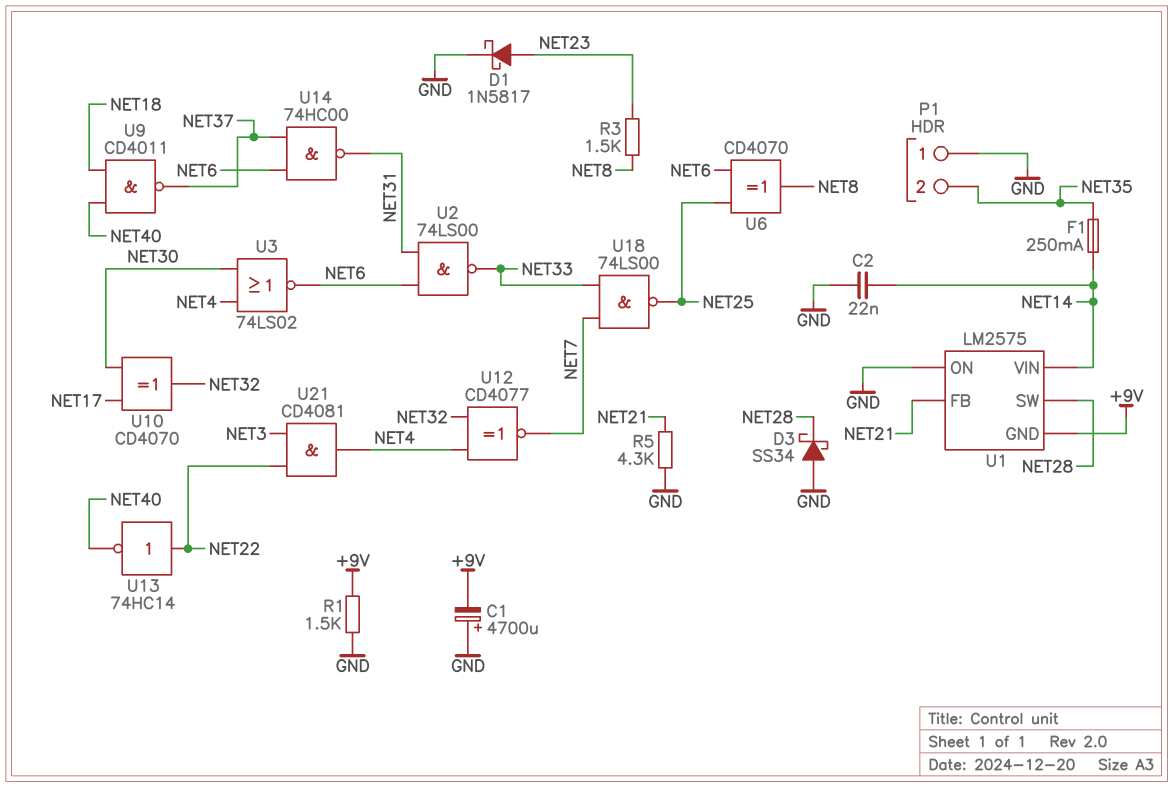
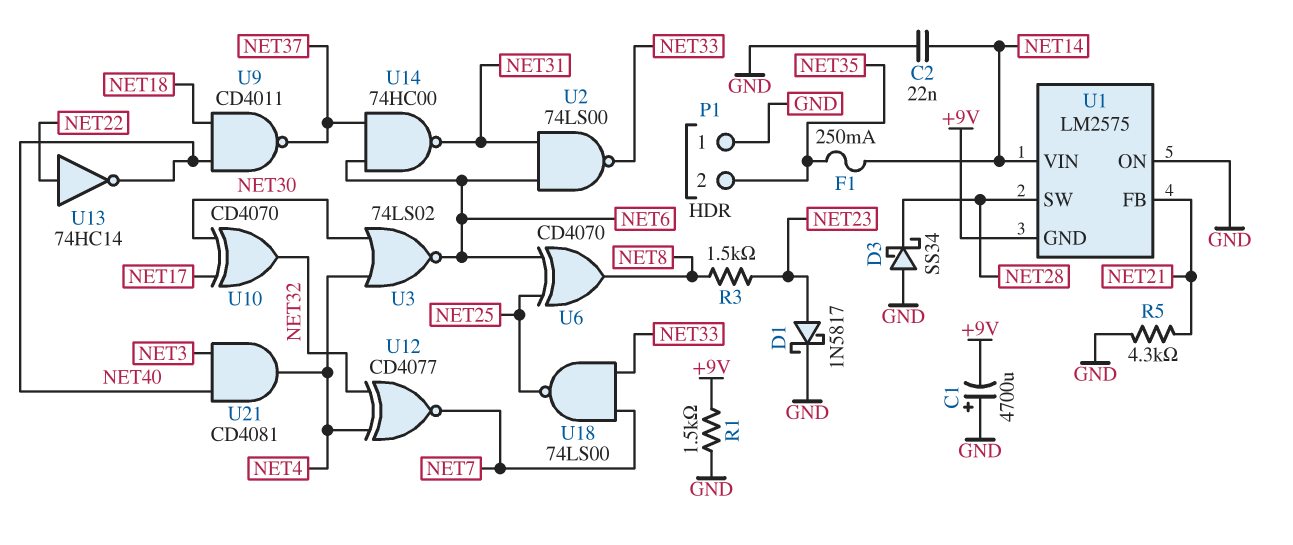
U21: AND CD4081 (in NET3, in NET22, out NET4) -> AND CD4081 (in NET3, in NET40, out NET4)

